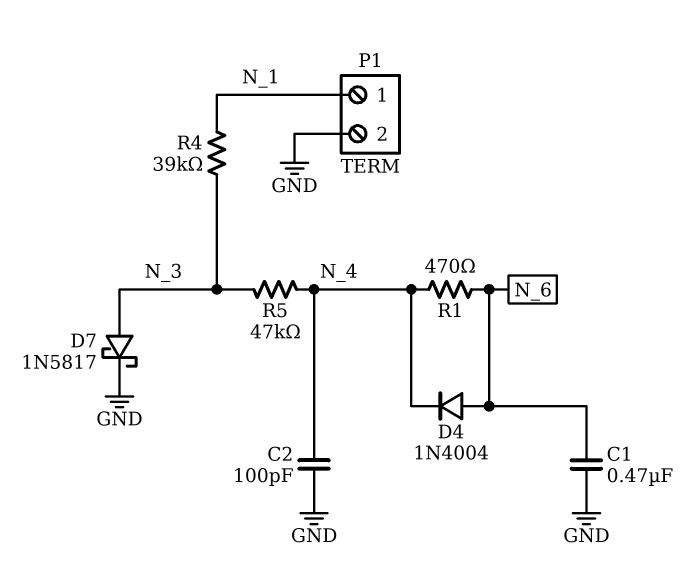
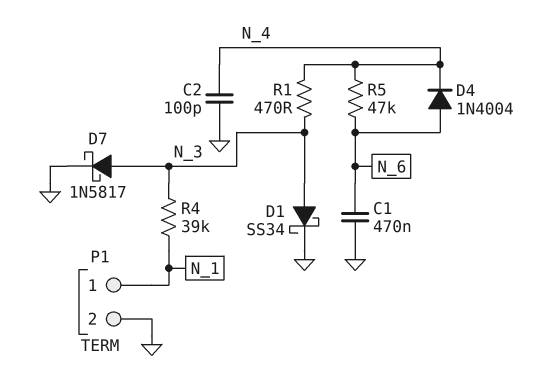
D1: none -> schottky SS34 (A N_3, K GND)
R1: 470 (N_4, N_6) -> 470 (N_3, N_4)
R5: 47k (N_3, N_4) -> 47k (N_4, N_6)

